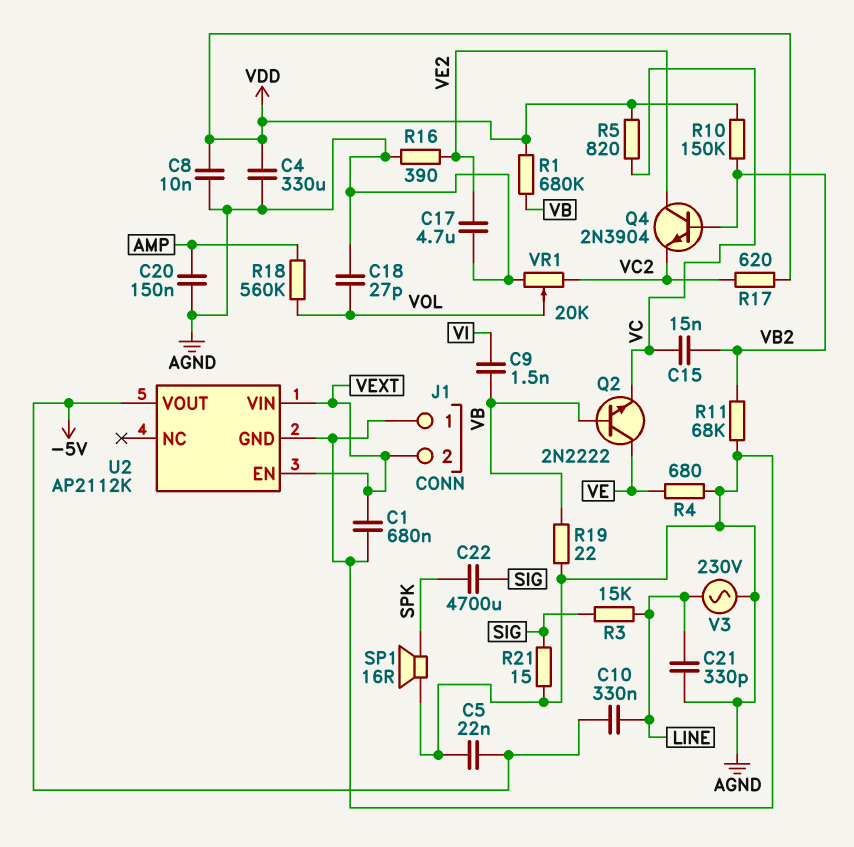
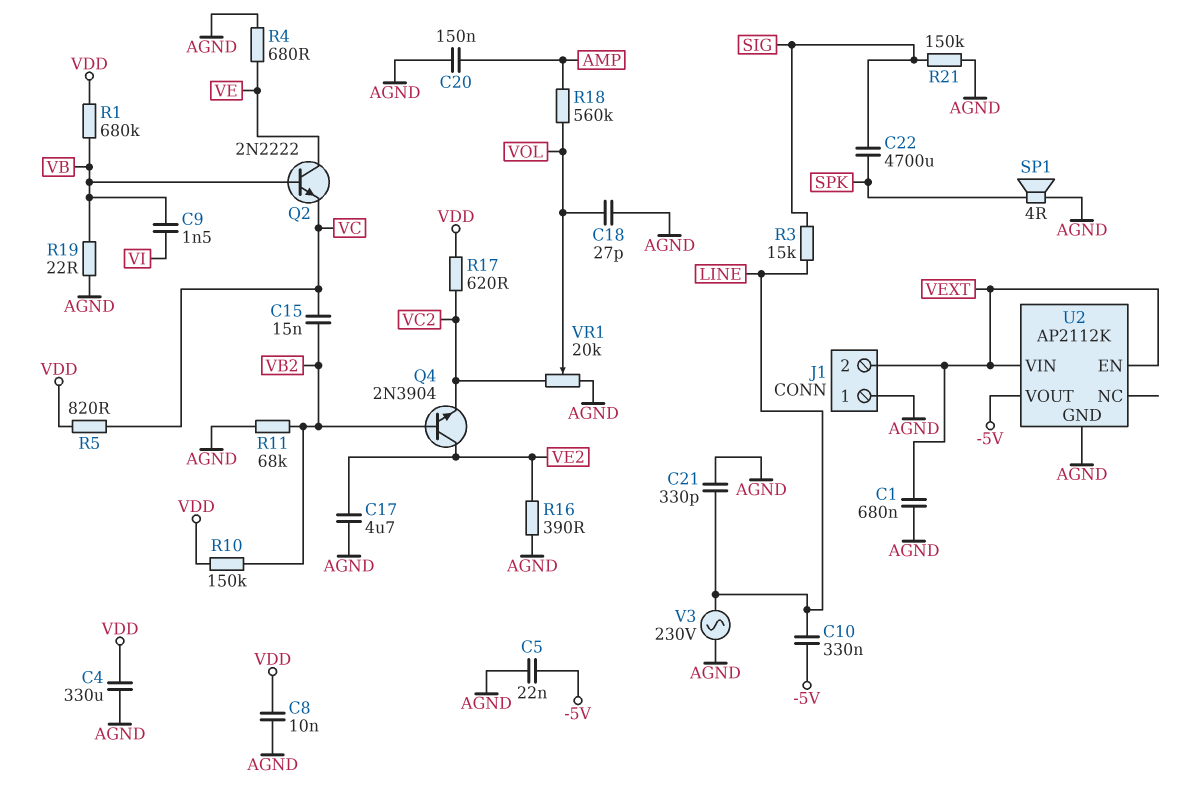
R21: 15 (AGND, SIG) -> 150k (AGND, SIG)
SP1: speaker 16R (AGND, SPK) -> speaker 4R (AGND, SPK)

